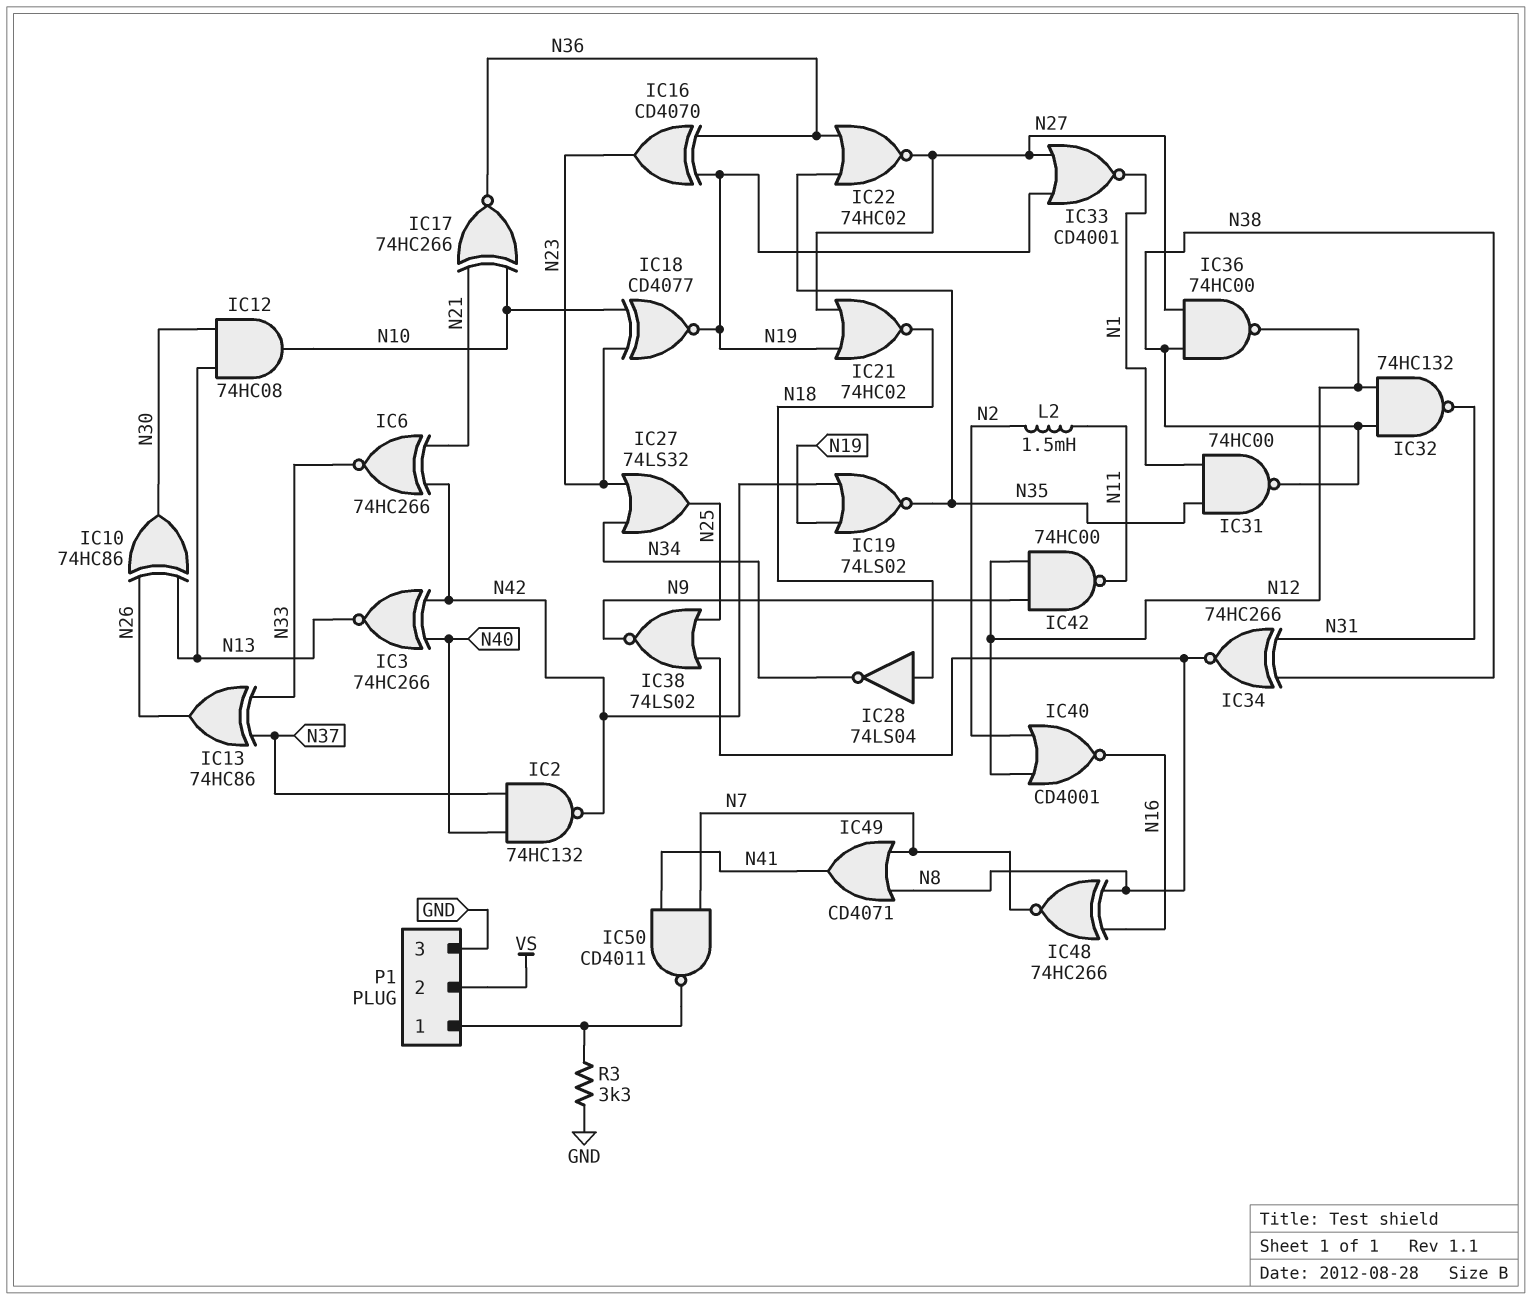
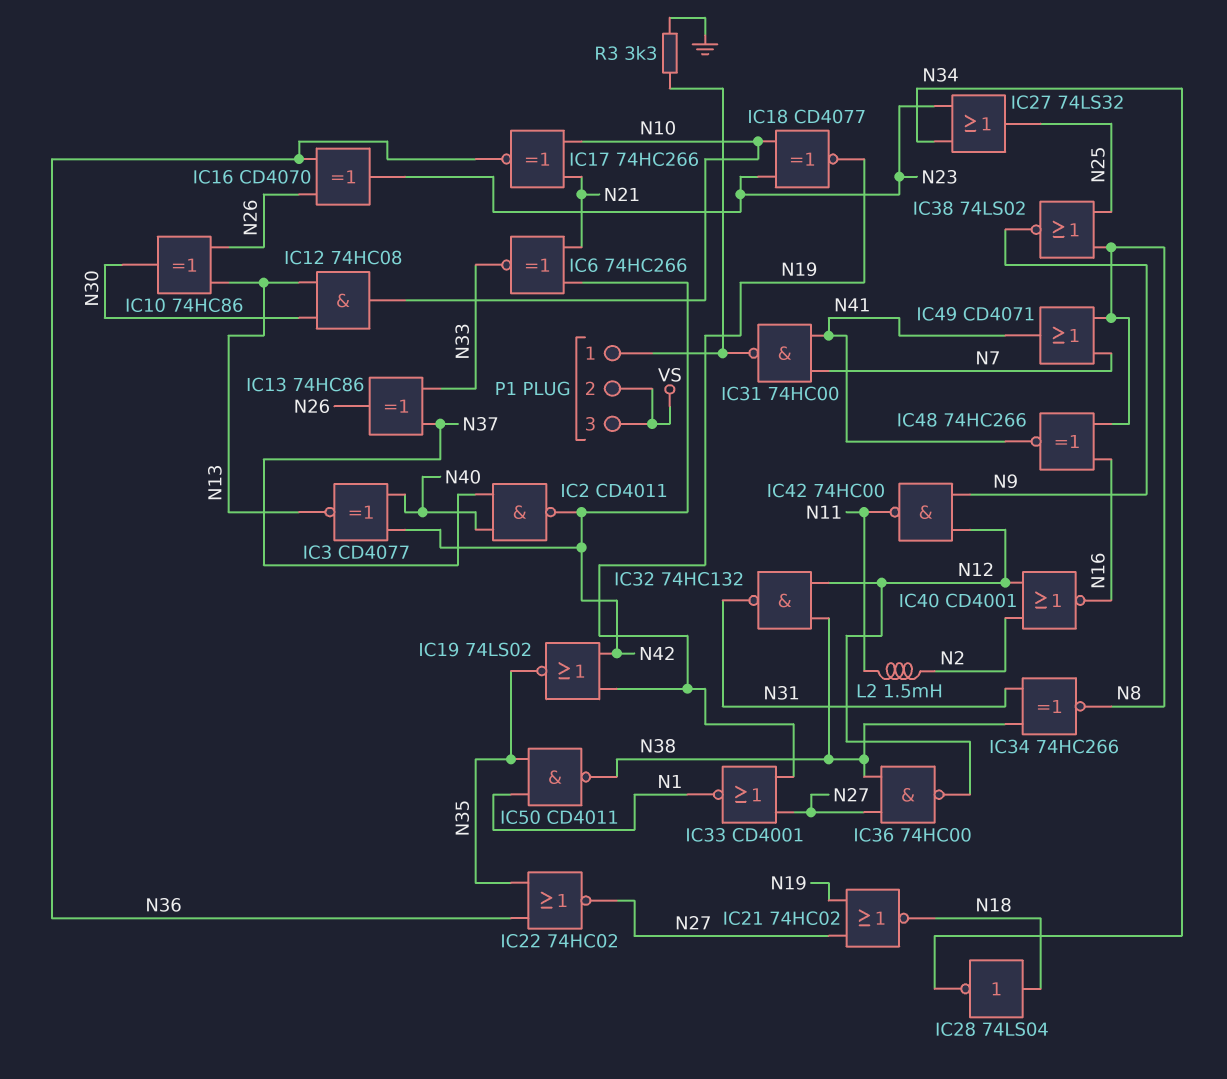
IC2: NAND 74HC132 (in N37, in N40, out N42) -> NAND CD4011 (in N37, in N40, out N42)
IC3: XNOR 74HC266 (in N40, in N42, out N13) -> XNOR CD4077 (in N40, in N42, out N13)
IC16: XOR CD4070 (in N19, in N36, out N23) -> XOR CD4070 (in N26, in N36, out N23)
IC31: NAND 74HC00 (in N1, in N35, out N38) -> NAND 74HC00 (in N7, in N41, out P1/1)
IC48: XNOR 74HC266 (in N8, in N16, out N7) -> XNOR 74HC266 (in N8, in N16, out N41)
IC50: NAND CD4011 (in N7, in N41, out P1/1) -> NAND CD4011 (in N1, in N35, out N38)
P1 pin 3: GND -> VS

